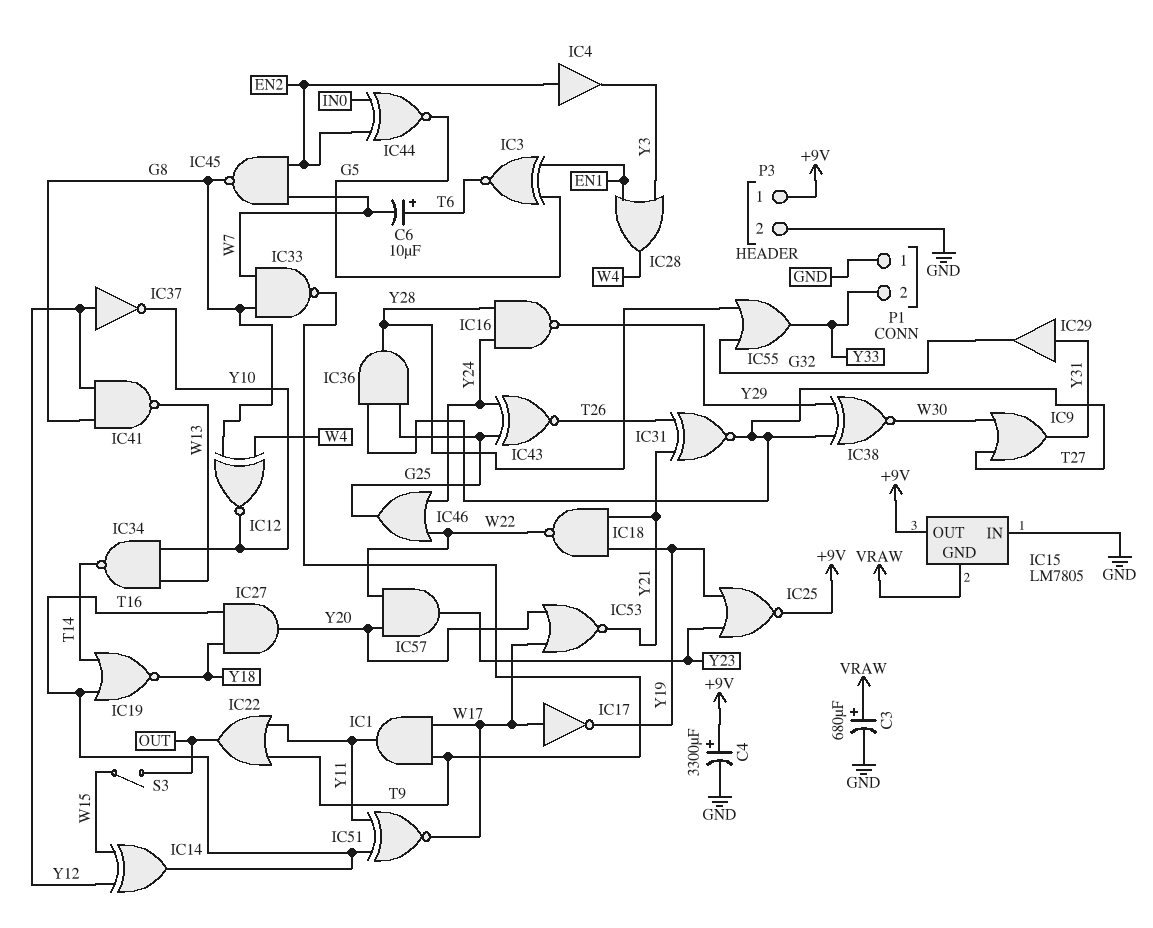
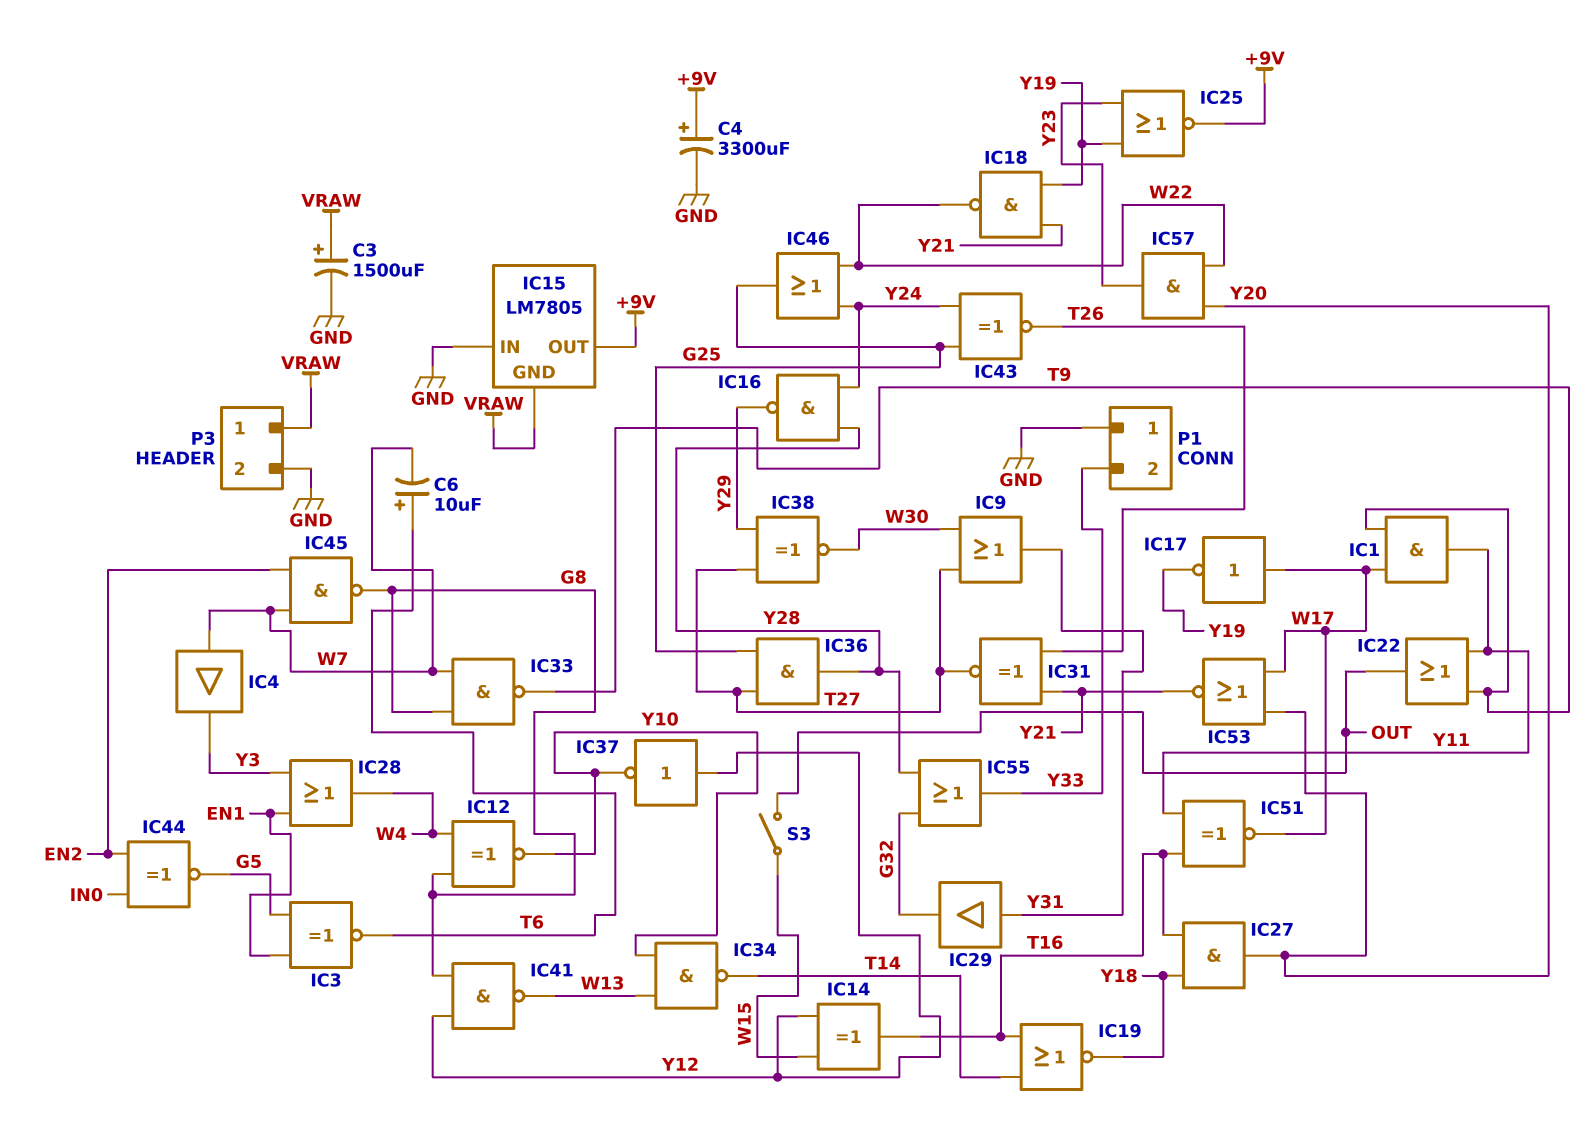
C3: 680uF (plus VRAW, minus GND) -> 1500uF (plus VRAW, minus GND)
IC4: buffer (in EN2, out Y3) -> buffer (in W7, out Y3)
P3 pin 1: +9V -> VRAW

